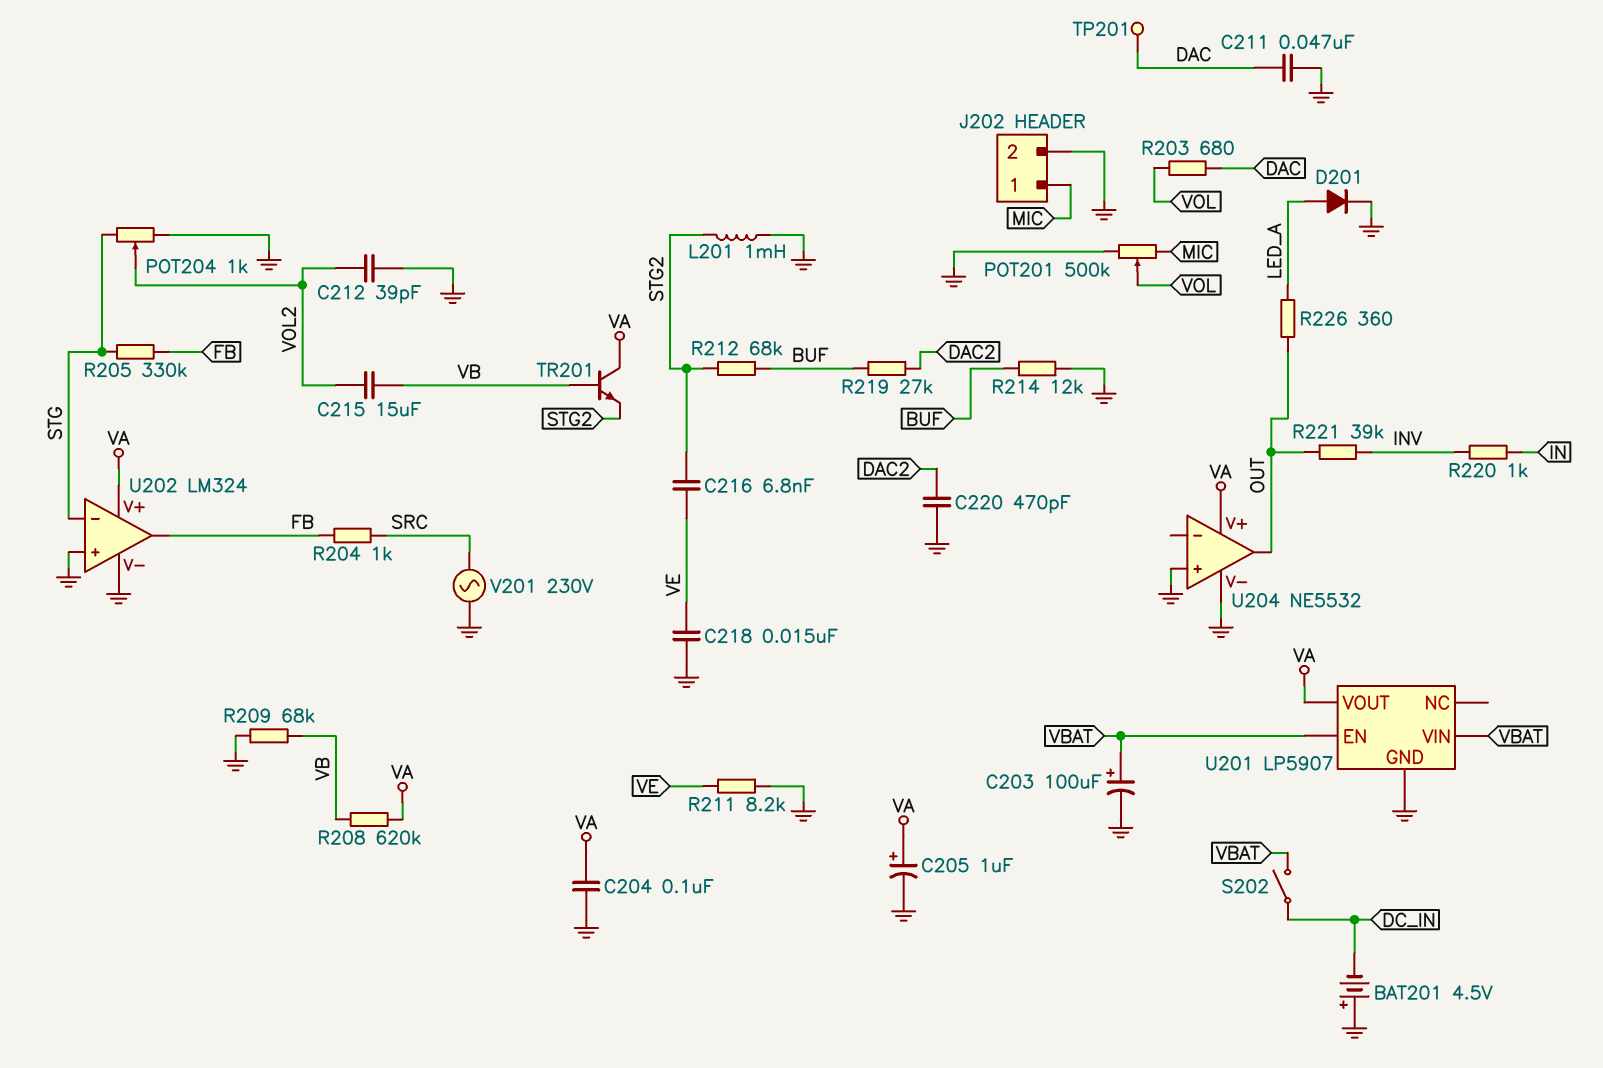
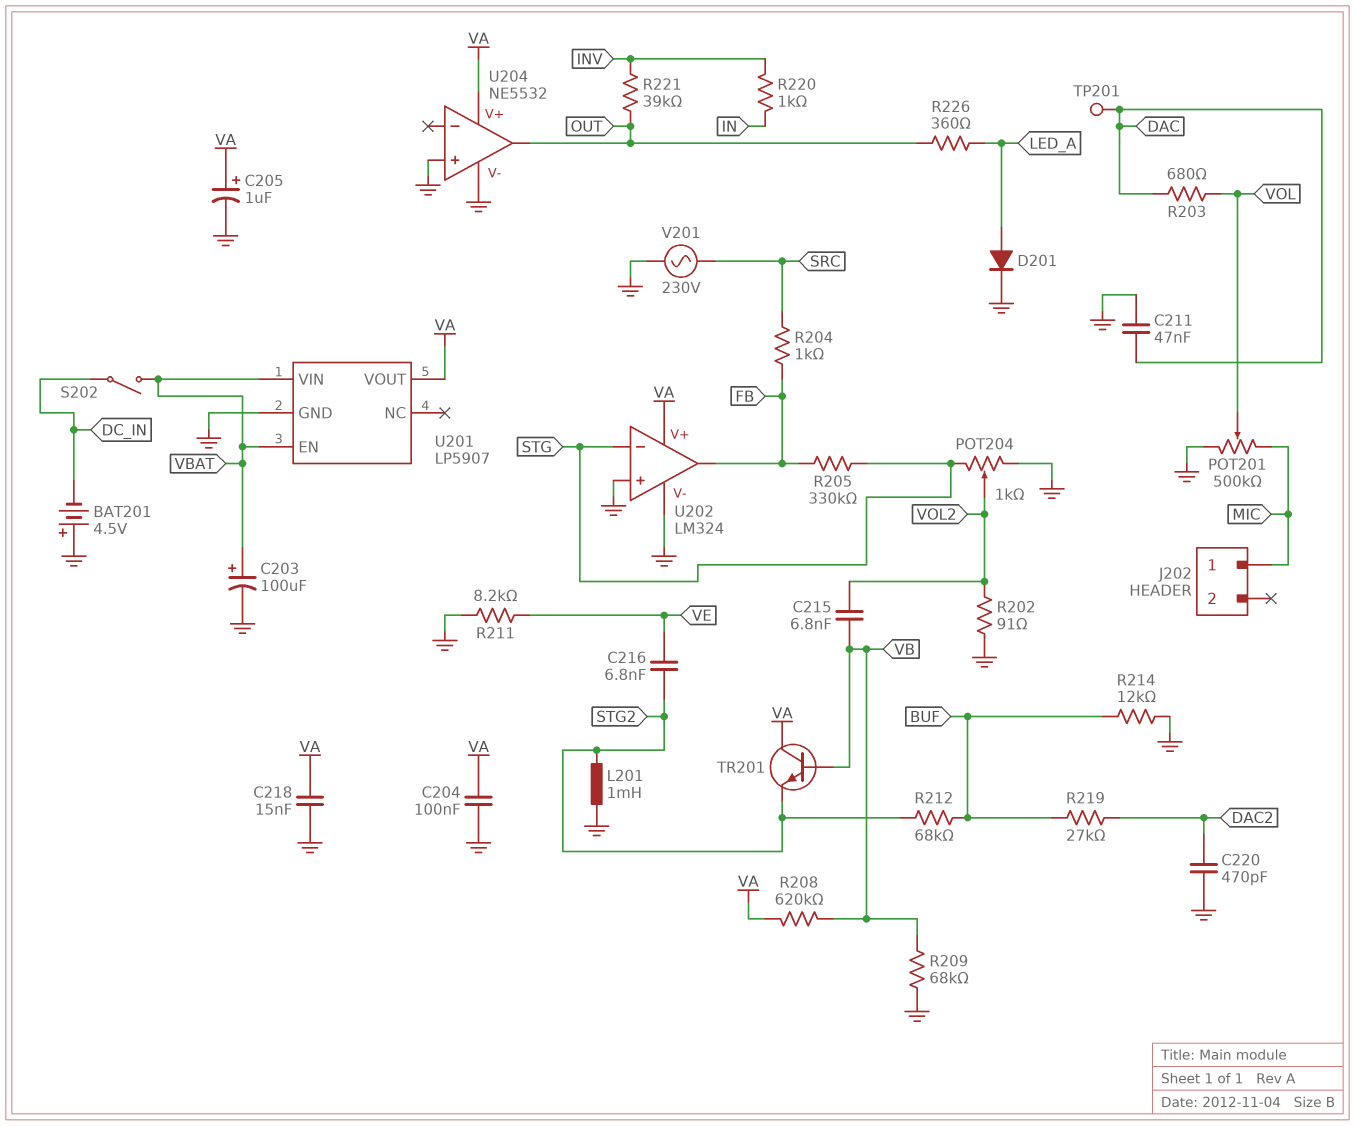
C212: 39pF (GND, VOL2) -> none
C215: 15uF (VB, VOL2) -> 6.8nF (VB, VOL2)
C218: 15nF (GND, VE) -> 15nF (GND, VA)
J202 pin 2: GND -> none
R202: none -> 91 (GND, VOL2)

